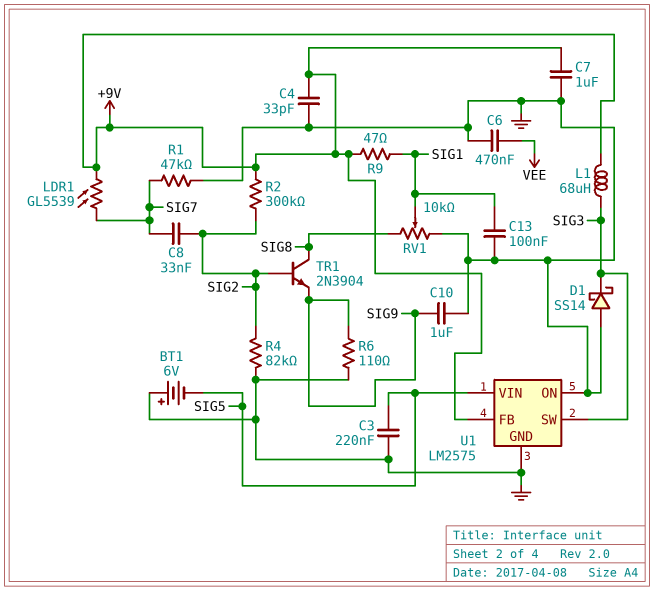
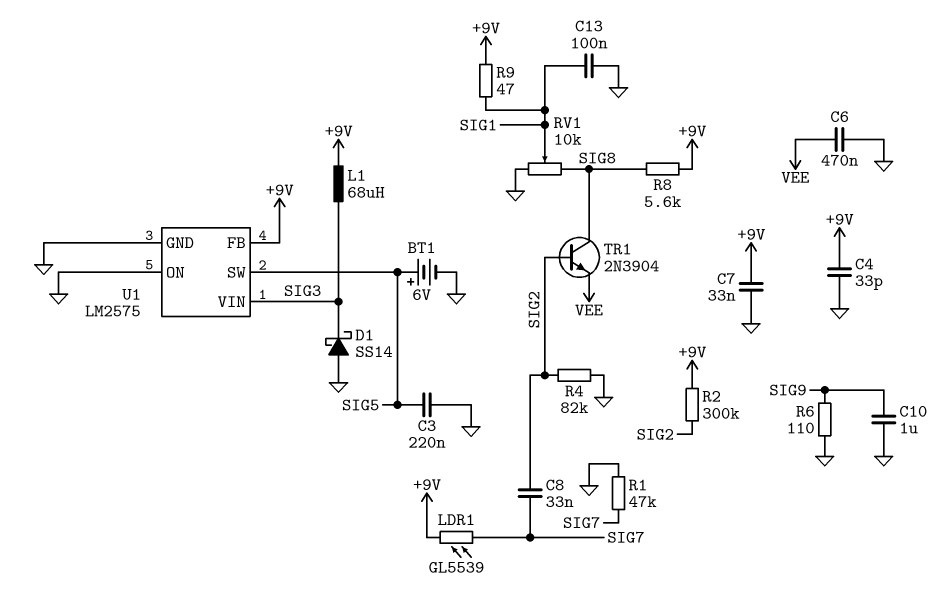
BT1: 6V (plus GND, minus SIG5) -> 6V (plus SIG5, minus GND)
C7: 1uF (+9V, GND) -> 33nF (+9V, GND)
R8: none -> 5.6k (+9V, SIG8)
TR1: NPN 2N3904 (B SIG2, C SIG8, E SIG9) -> NPN 2N3904 (B SIG2, C SIG8, E VEE)
U1 pin SW: SIG3 -> SIG5
U1 pin VIN: SIG5 -> SIG3

